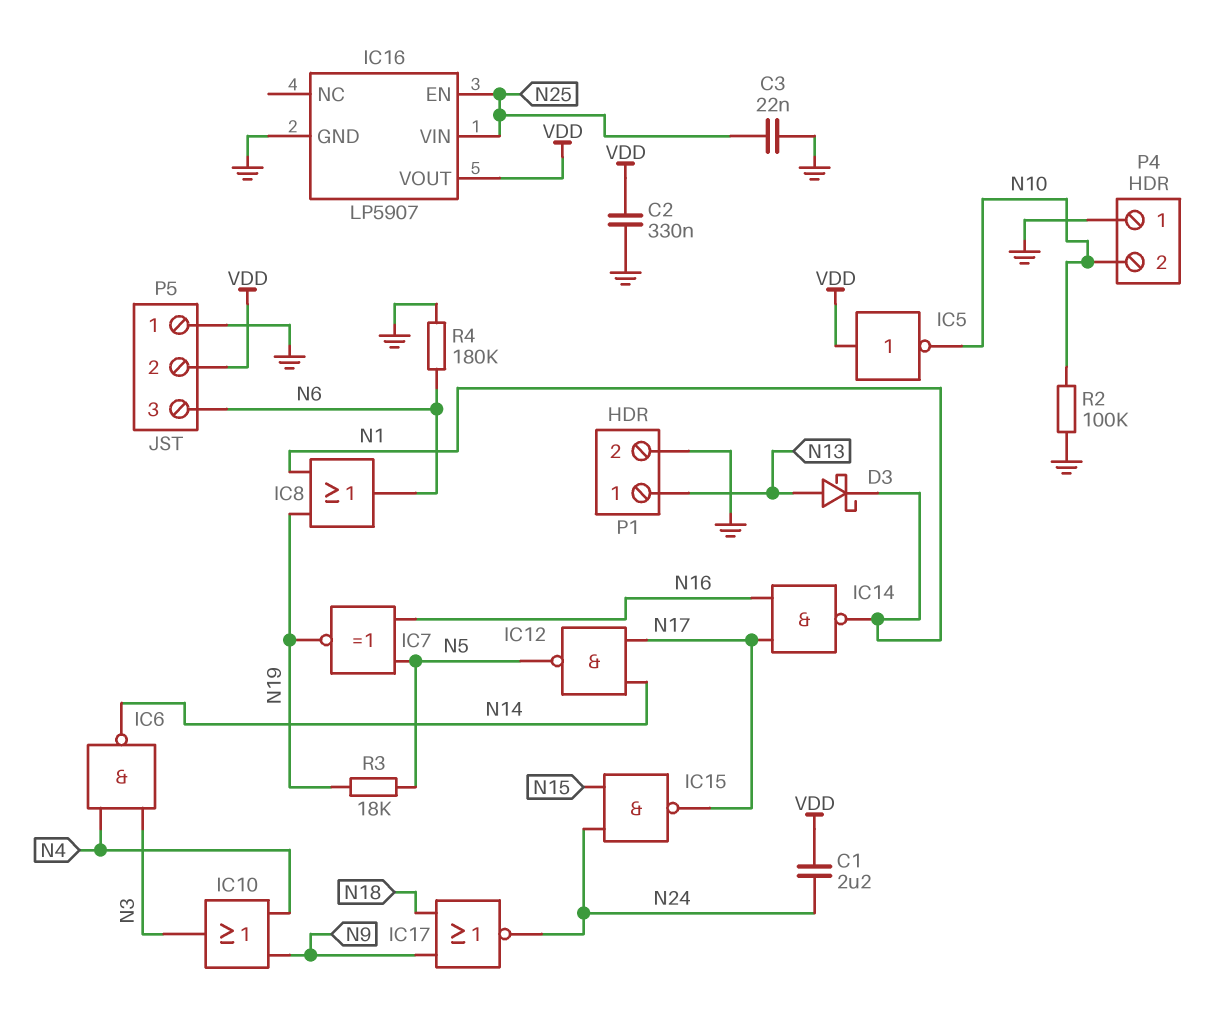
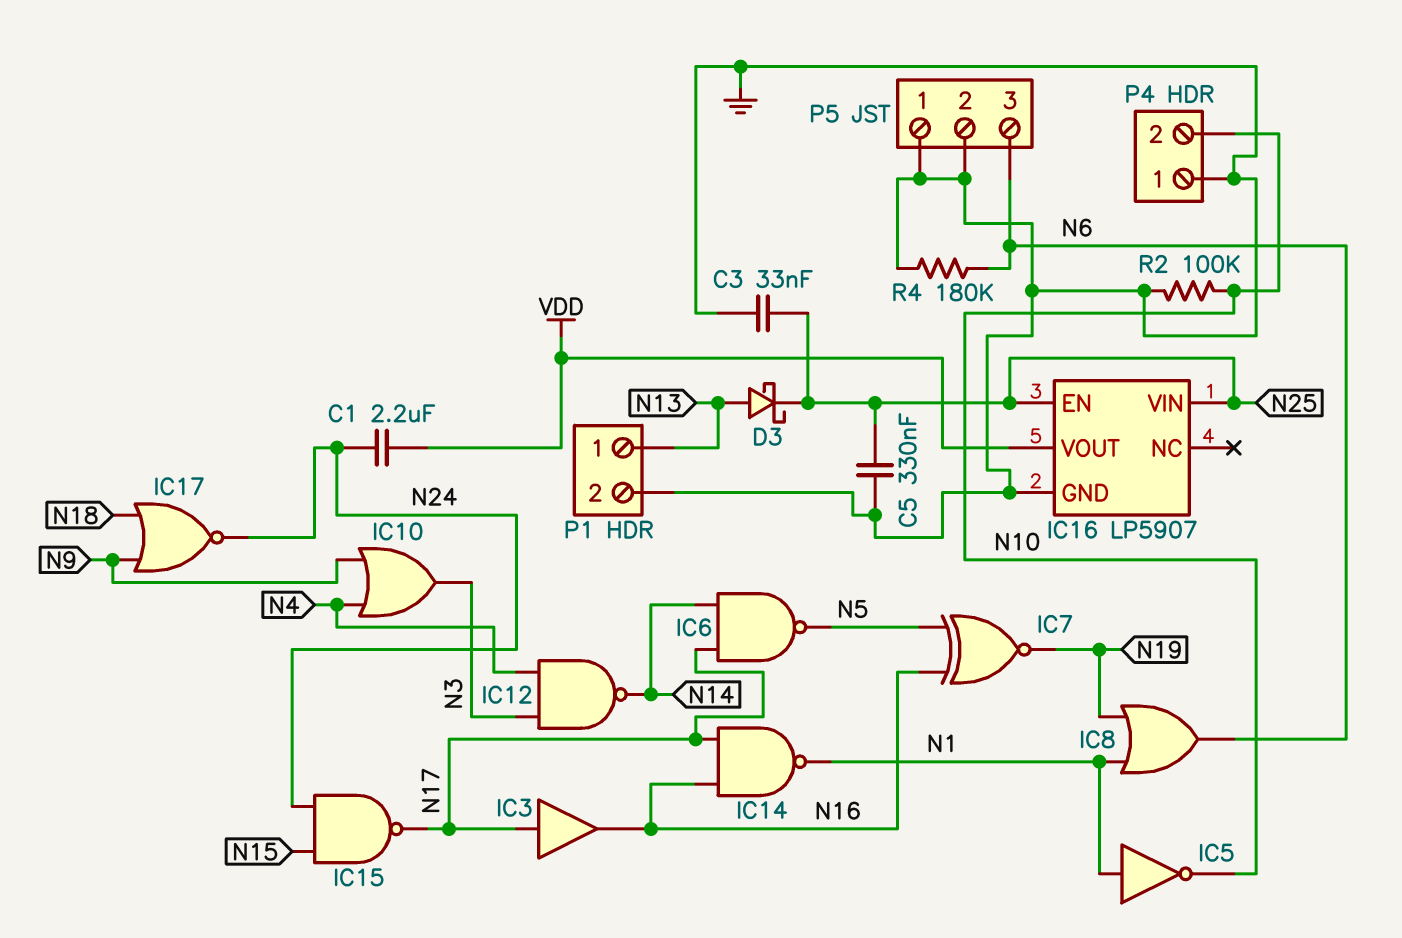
C2: 330nF (GND, VDD) -> none
C3: 22nF (GND, N25) -> 33nF (GND, N25)
C5: none -> 330nF (GND, N25)
D3: schottky (A N13, K N1) -> schottky (A N13, K N25)
IC3: none -> buffer (in N17, out N16)
IC5: NOT (in VDD, out N10) -> NOT (in N1, out N10)
IC6: NAND (in N3, in N4, out N14) -> NAND (in N14, in N17, out N5)
IC12: NAND (in N14, in N17, out N5) -> NAND (in N3, in N4, out N14)
P5 pin 2: VDD -> GND
R3: 18k (N5, N19) -> none

